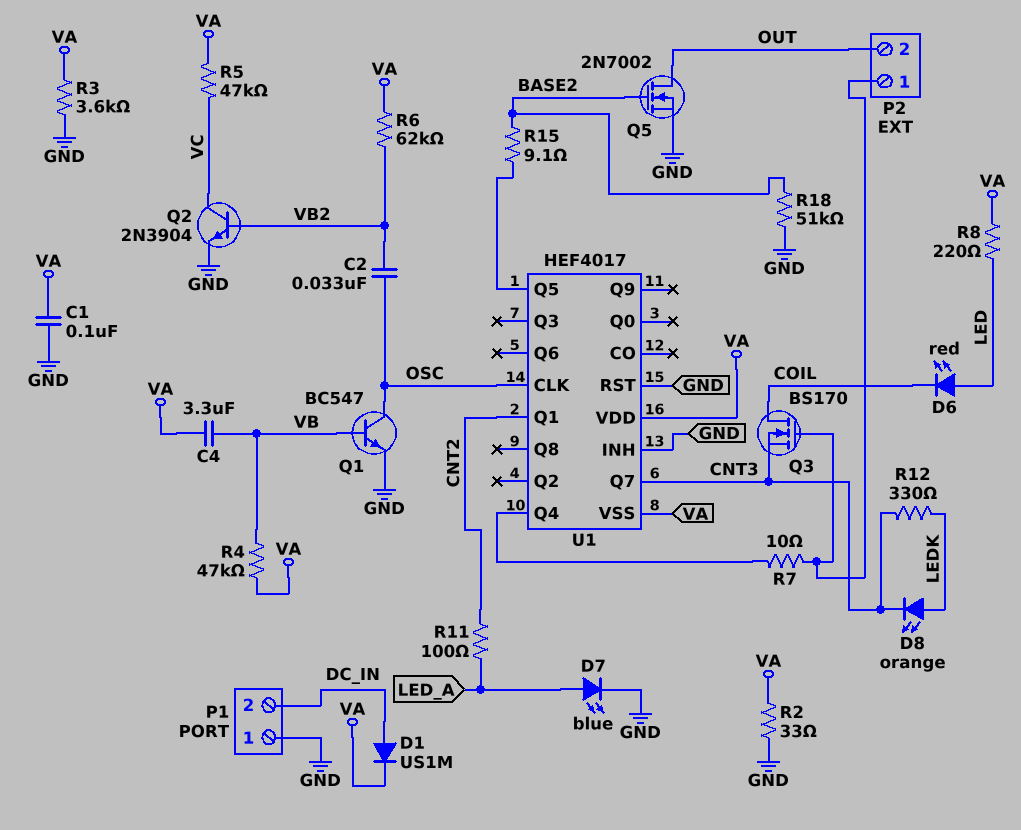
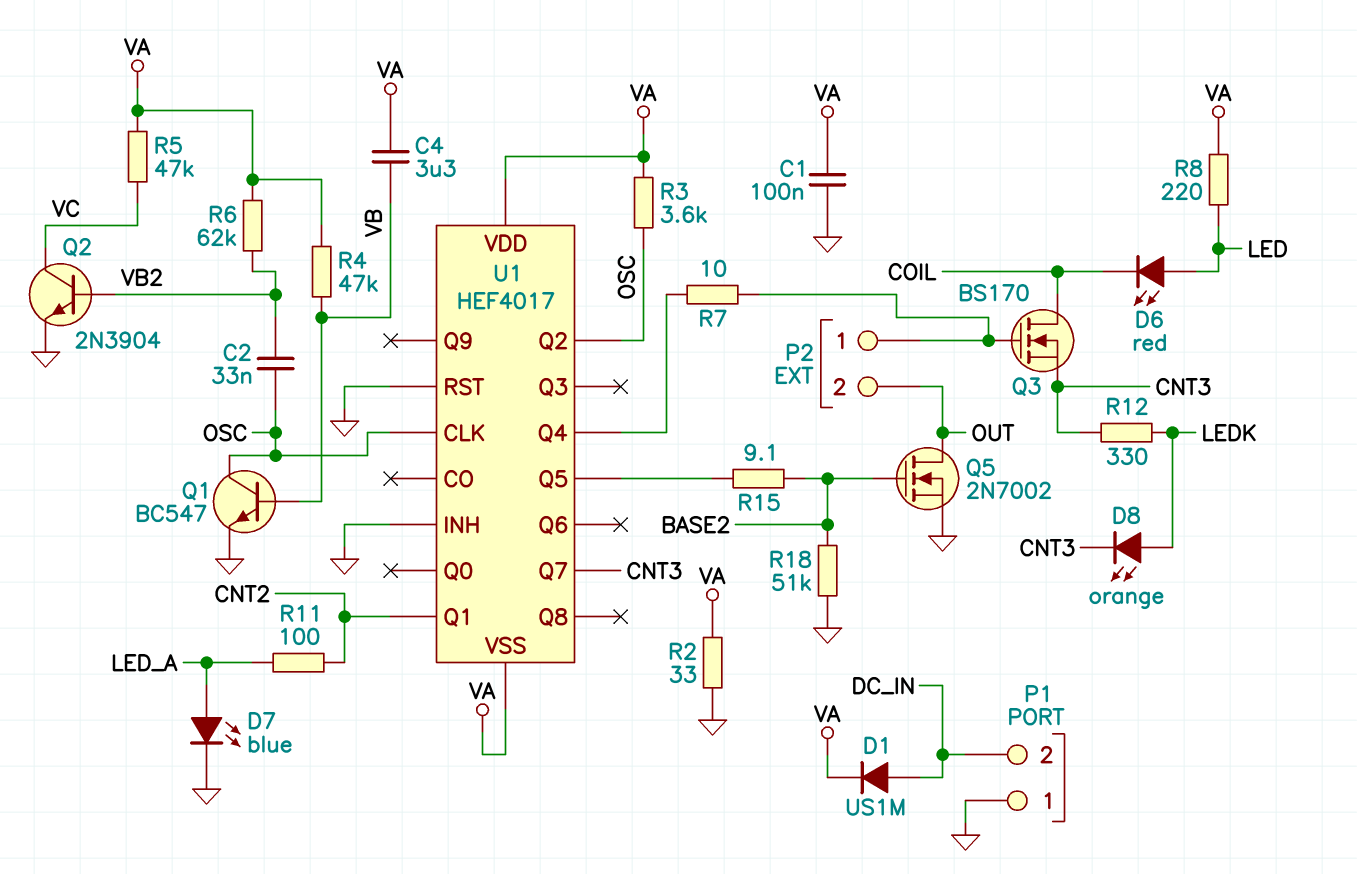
R3: 3.6k (GND, VA) -> 3.6k (OSC, VA)
U1 pin Q2: none -> OSC

